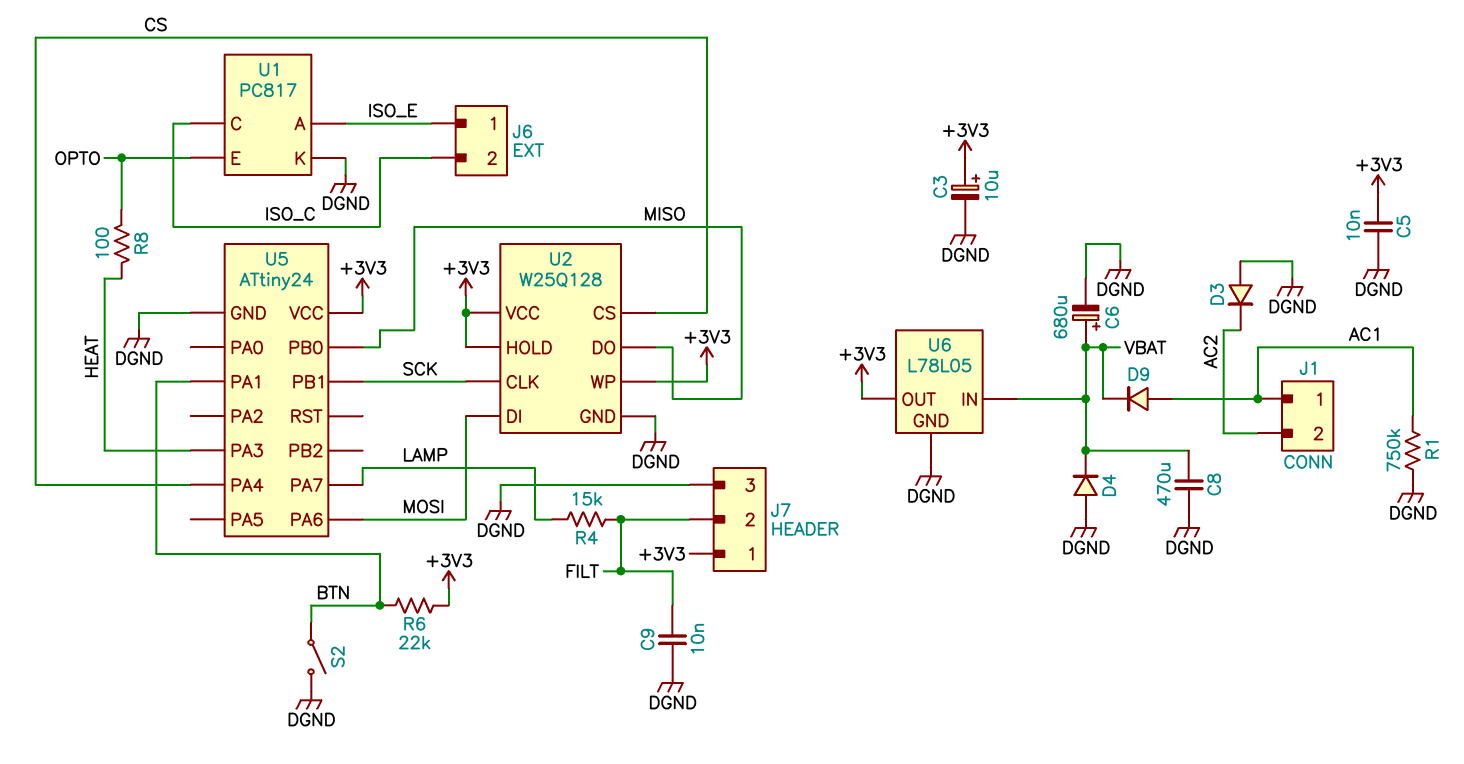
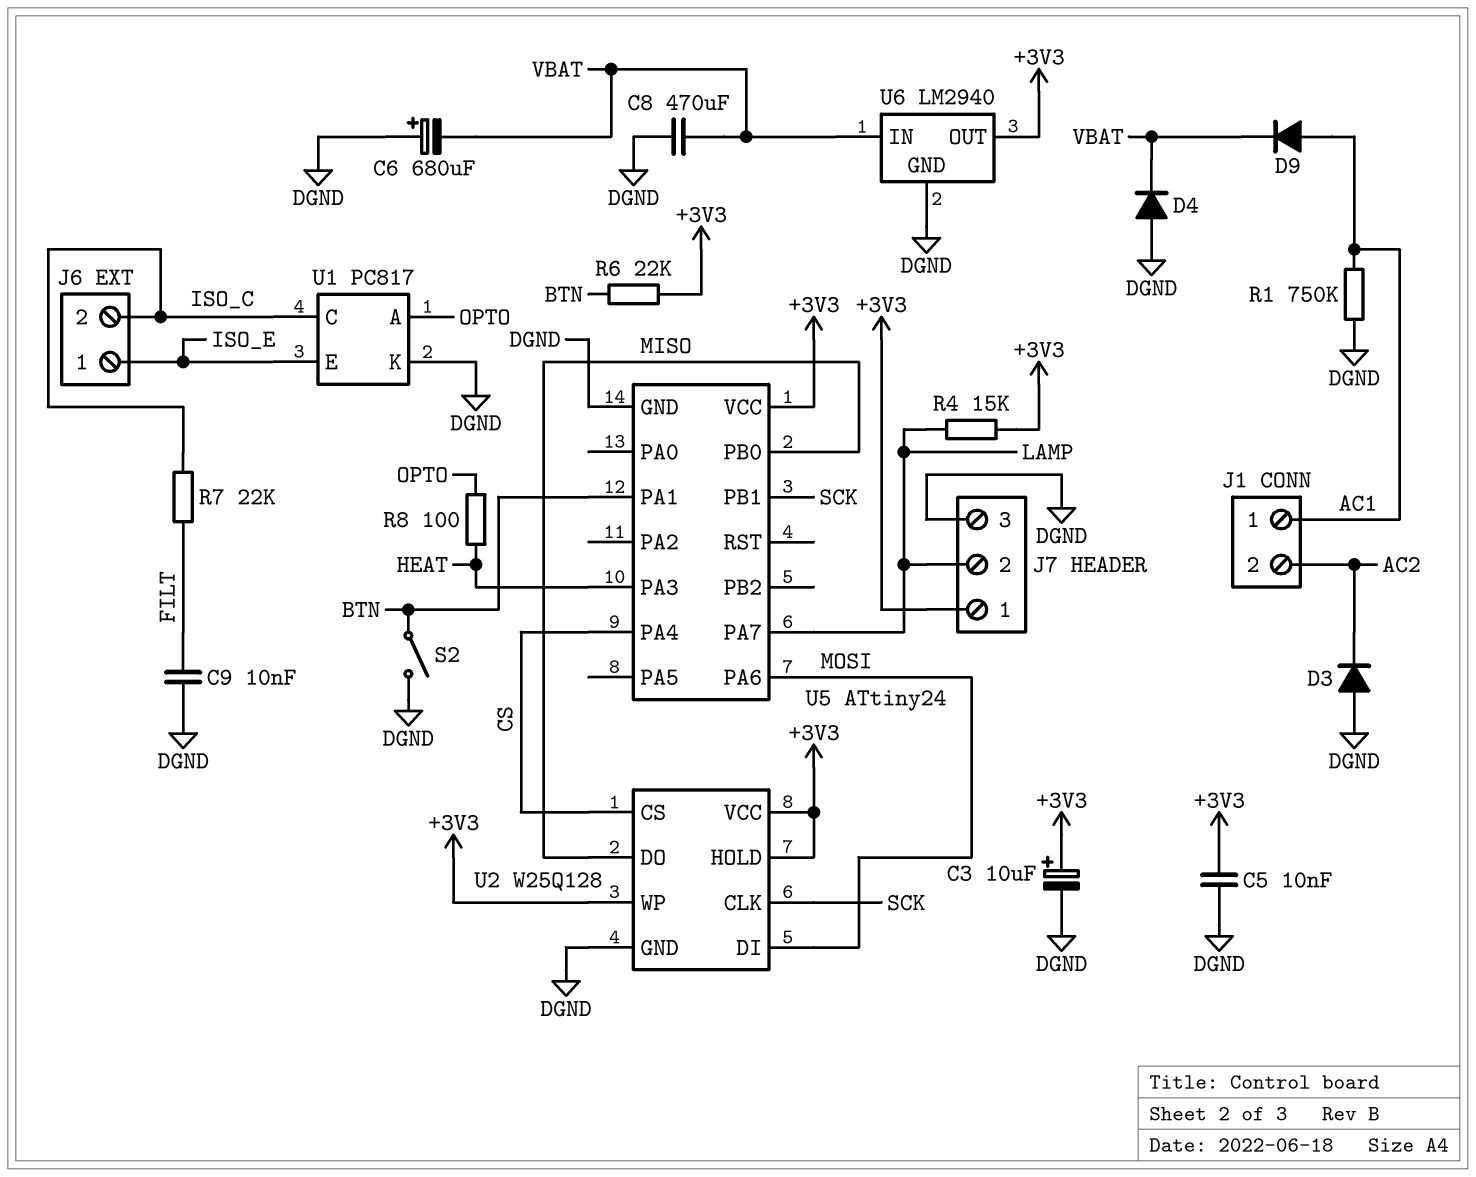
C6: 680uF (plus VBAT, minus DGND) -> 680uF (plus DGND, minus VBAT)
J7 pin 2: FILT -> LAMP
R4: 15k (FILT, LAMP) -> 15k (+3V3, LAMP)
R7: none -> 22k (FILT, ISO_C)
U1 pin A: ISO_E -> OPTO
U1 pin E: OPTO -> ISO_E
U6: L78L05 -> LM2940

